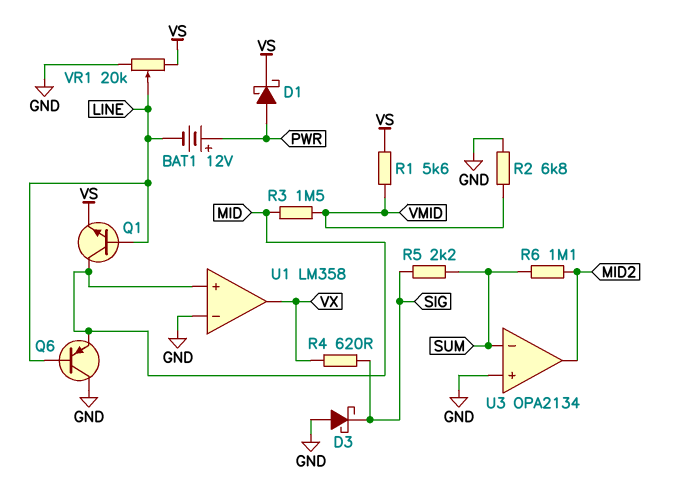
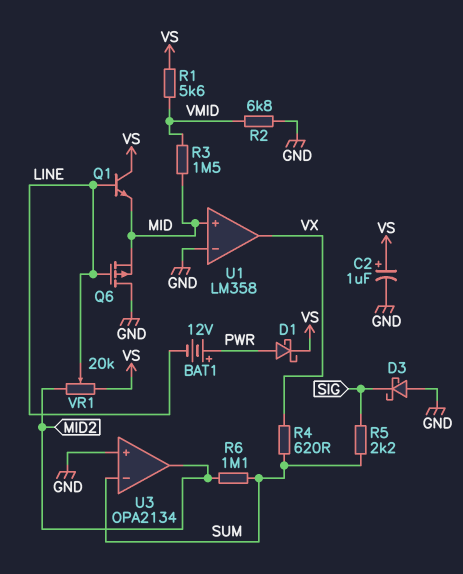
C2: none -> 1uF (plus VS, minus GND)
Q1: NPN (B LINE, C MID, E VS) -> NPN (B LINE, C VS, E MID)
Q6: PNP (B LINE, C GND, E MID) -> PMOS (G LINE, D GND, S MID)
R4: 620 (SIG, VX) -> 620 (SUM, VX)
VR1: 20k (GND, VS, wiper LINE) -> 20k (MID2, VS, wiper LINE)

